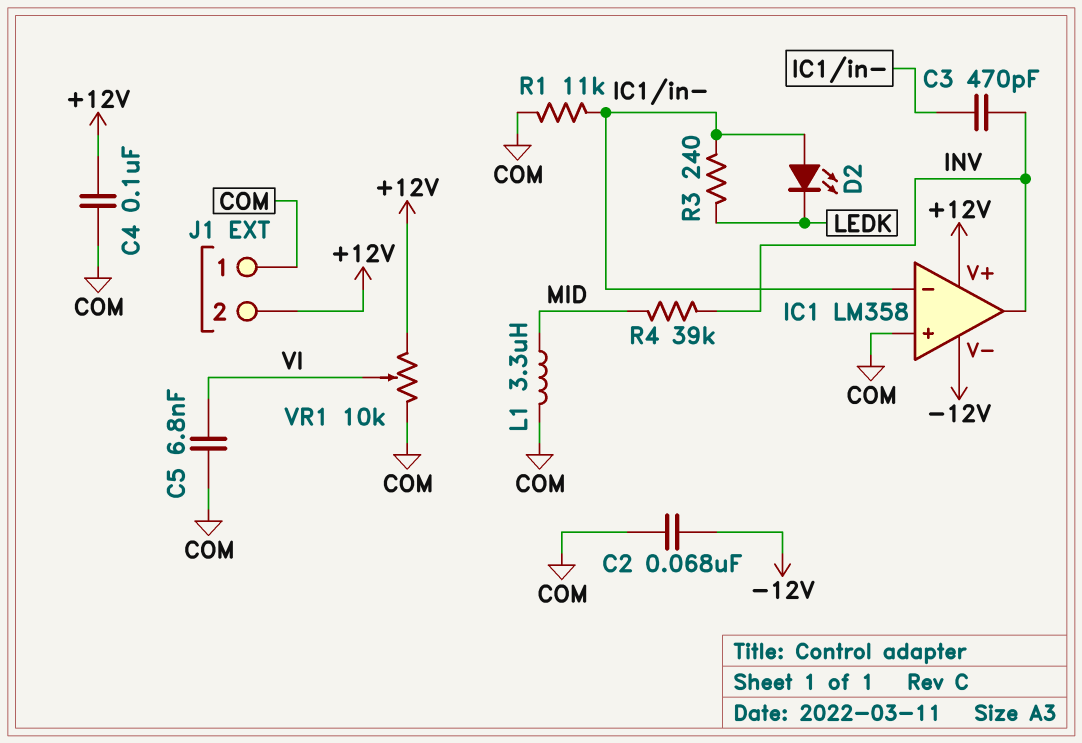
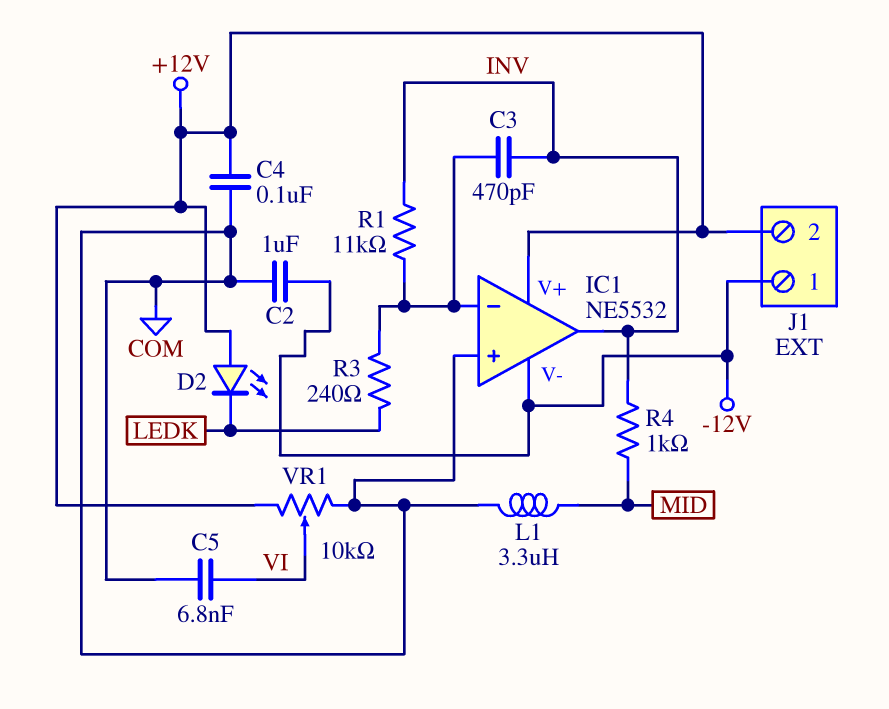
C2: 68nF (-12V, COM) -> 1uF (-12V, COM)
D2: LED (A IC1/in-, K LEDK) -> LED (A +12V, K LEDK)
IC1: LM358 -> NE5532
J1 pin 1: COM -> -12V
R1: 11k (COM, IC1/in-) -> 11k (IC1/in-, INV)
R4: 39k (INV, MID) -> 1k (INV, MID)

